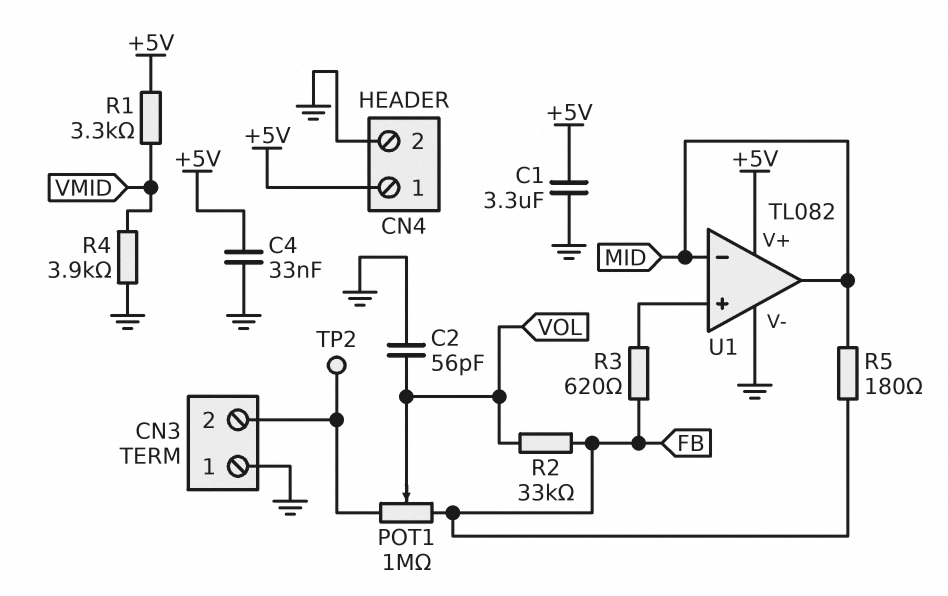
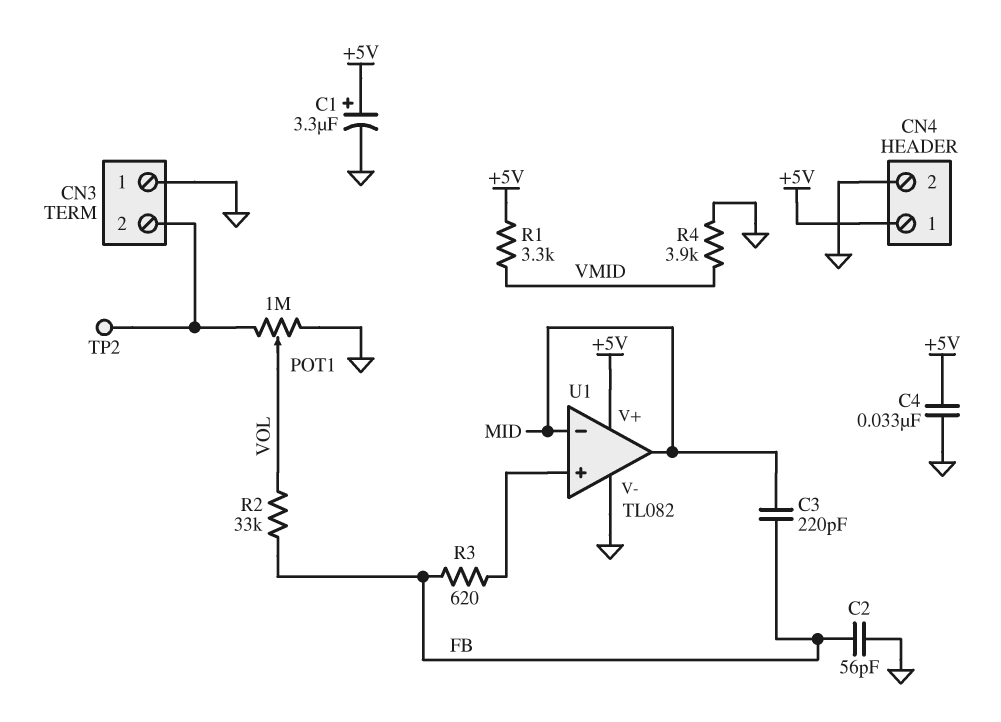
C1: 3.3uF (+5V, GND) -> 3.3uF (plus +5V, minus GND)
C2: 56pF (GND, VOL) -> 56pF (FB, GND)
C3: none -> 220pF (FB, MID)
POT1: 1M (CN3/2, FB, wiper VOL) -> 1M (CN3/2, GND, wiper VOL)
R5: 180 (FB, MID) -> none

